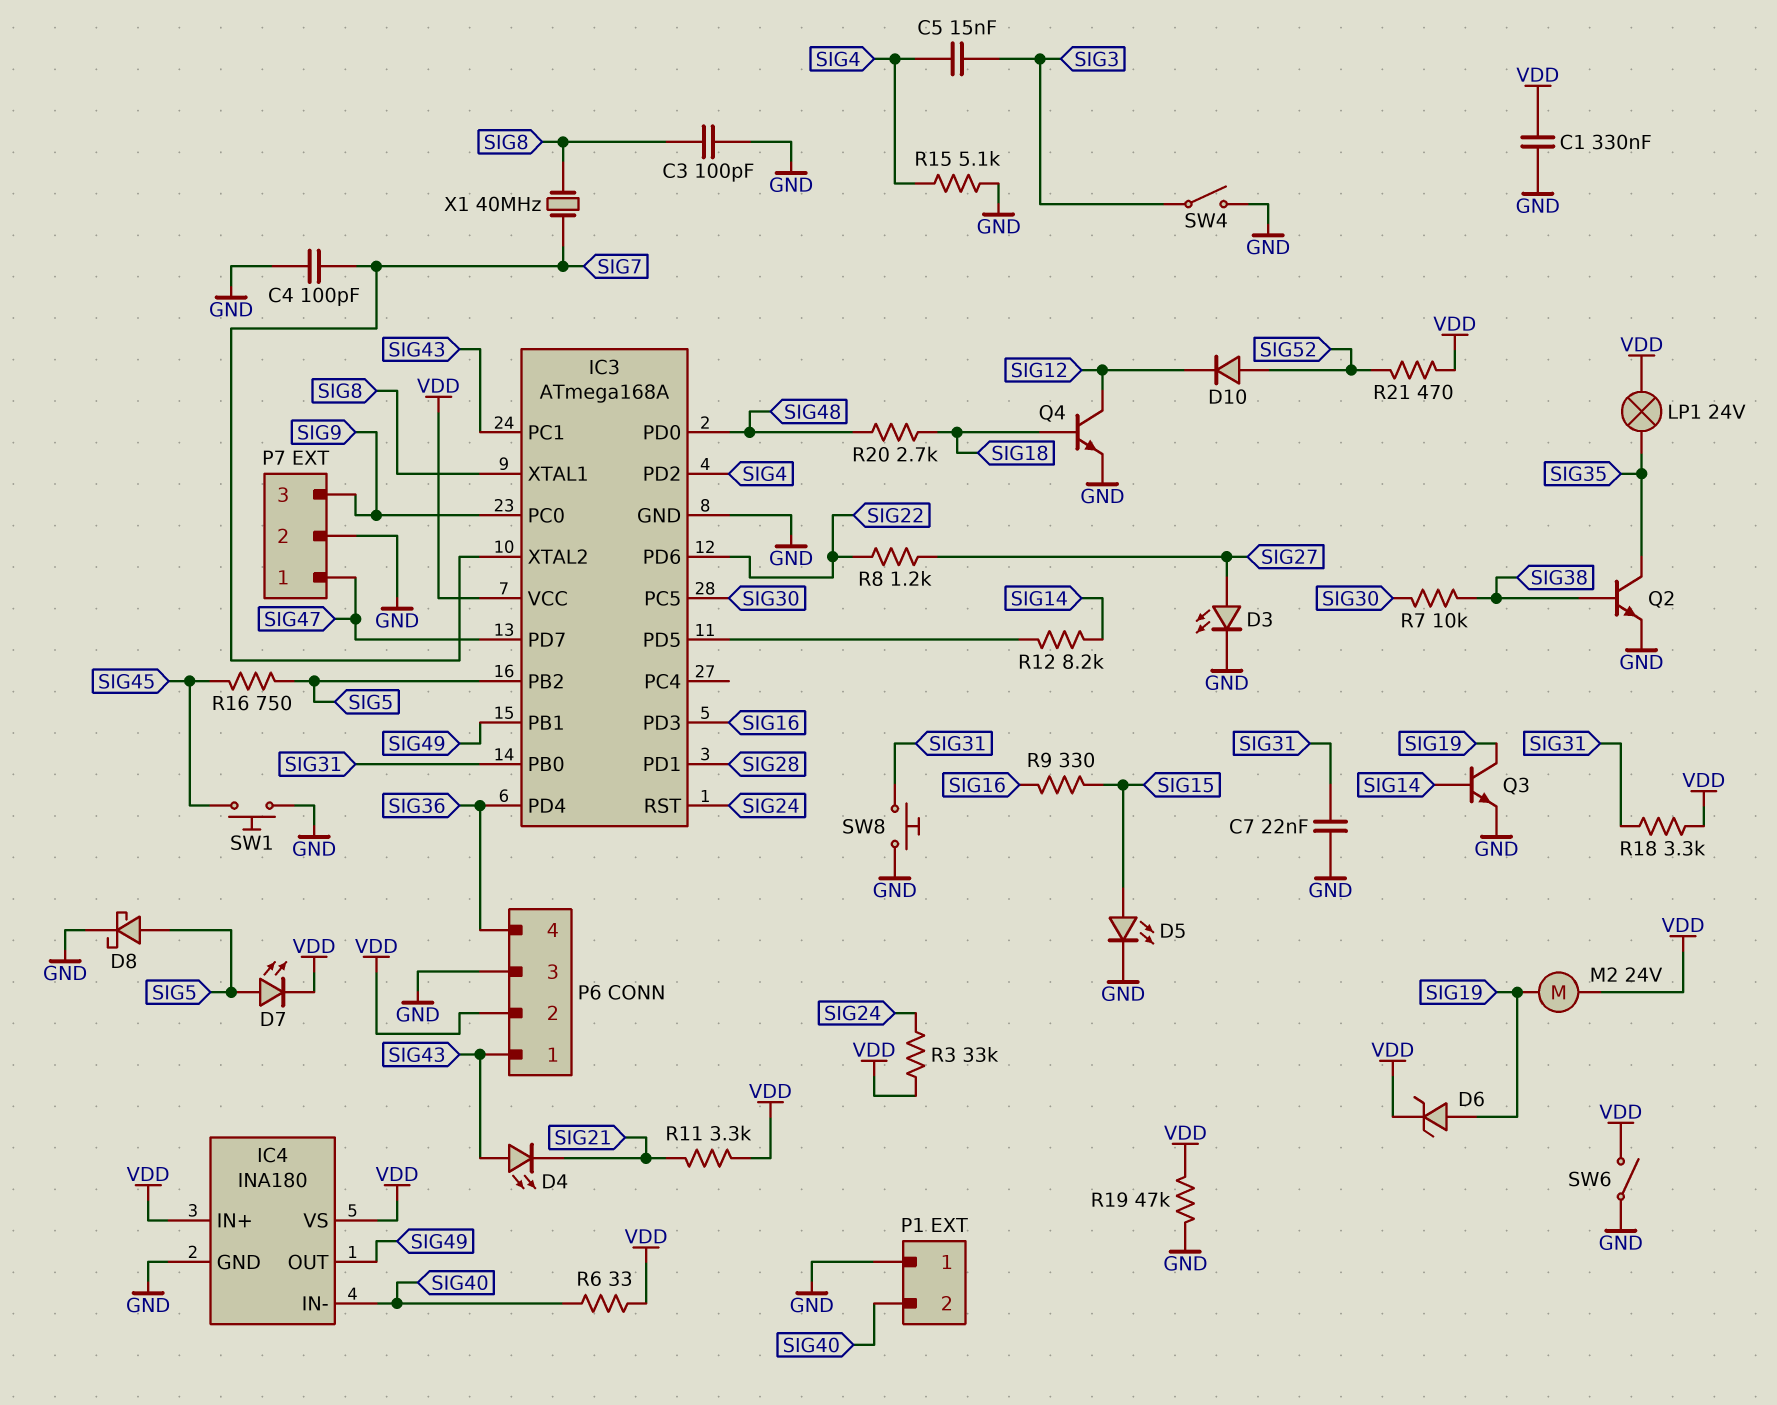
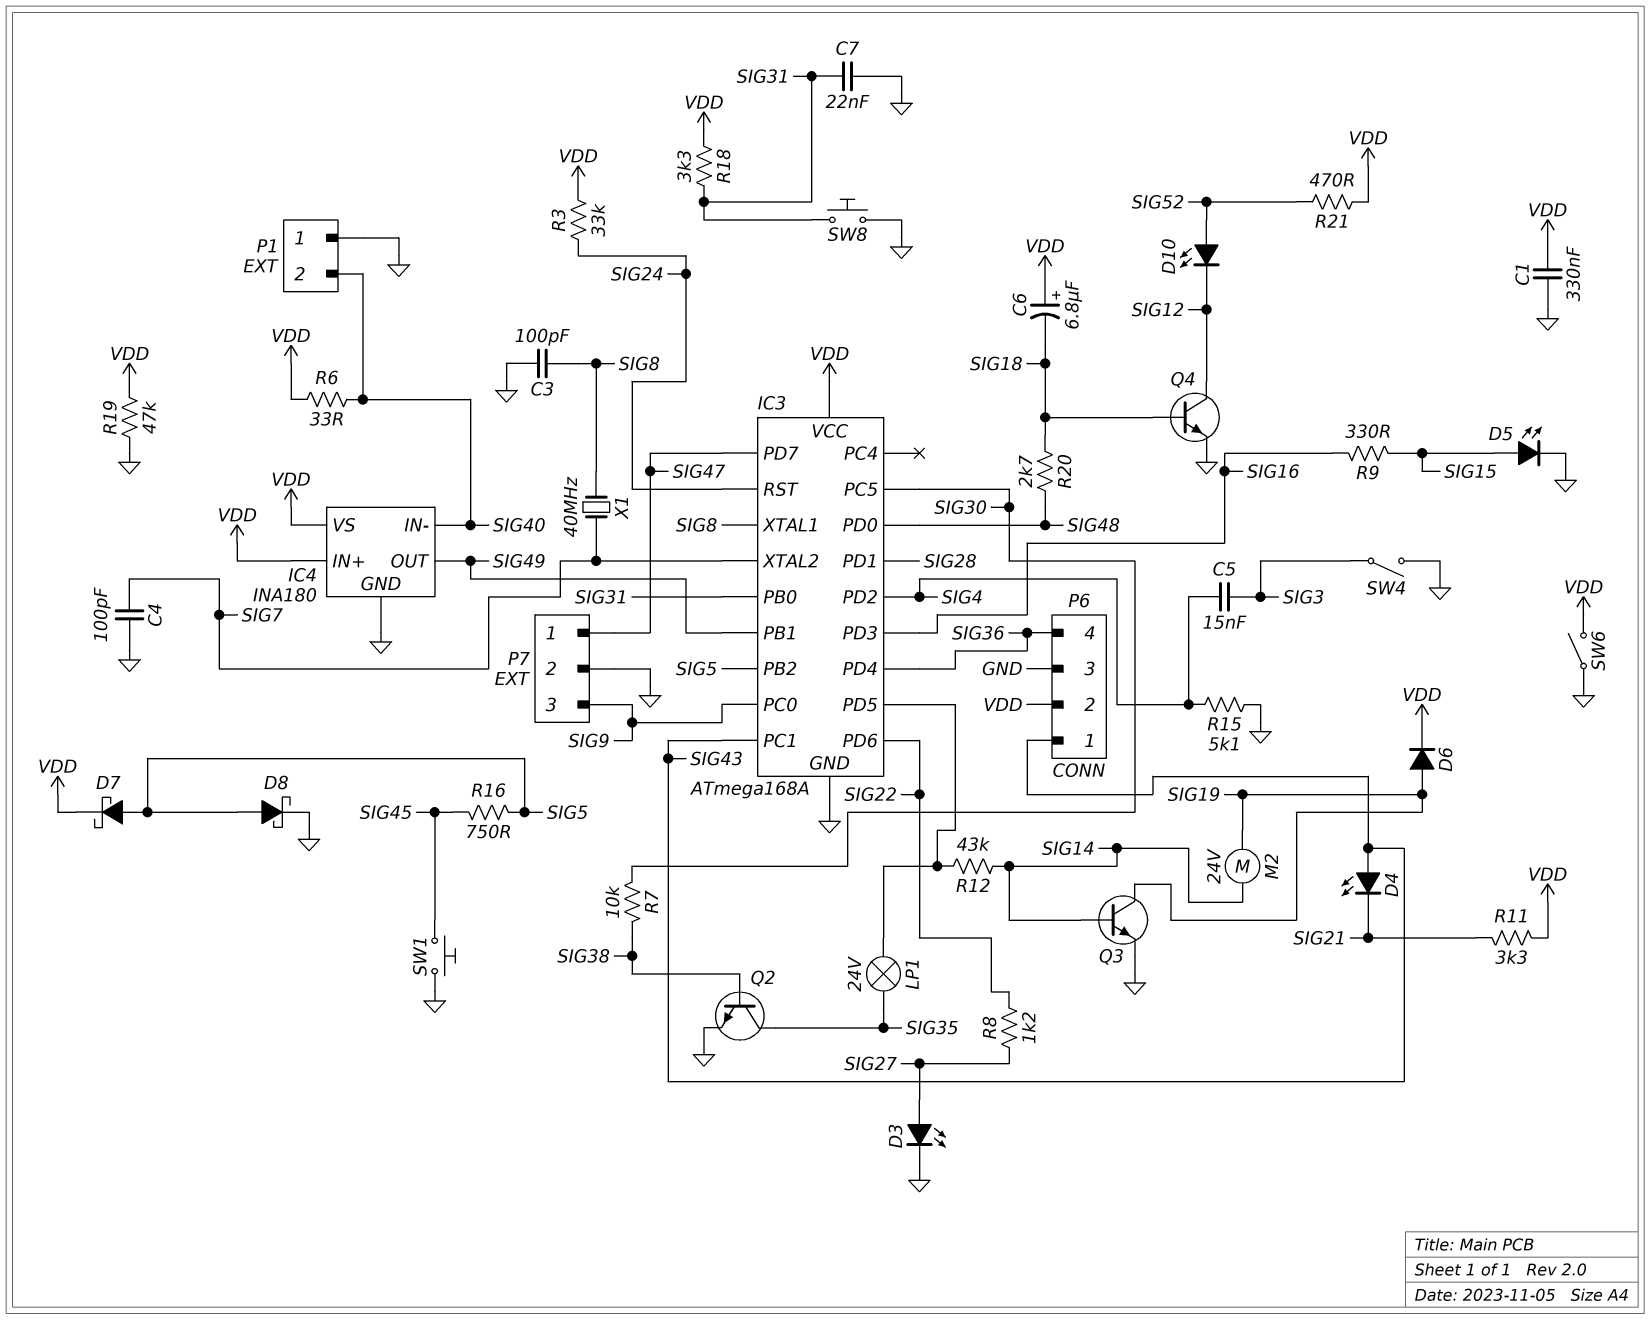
C6: none -> 6.8uF (plus VDD, minus SIG18)
D6: zener (A SIG19, K VDD) -> diode (A SIG19, K VDD)
D7: LED (A SIG5, K VDD) -> schottky (A SIG5, K VDD)
D10: diode (A SIG52, K SIG12) -> LED (A SIG52, K SIG12)
LP1: lamp 24V (SIG35, VDD) -> lamp 24V (IC3/PD5, SIG35)
M2: motor 24V (SIG19, VDD) -> motor 24V (SIG14, SIG19)
R12: 8.2k (IC3/PD5, SIG14) -> 43k (IC3/PD5, SIG14)

